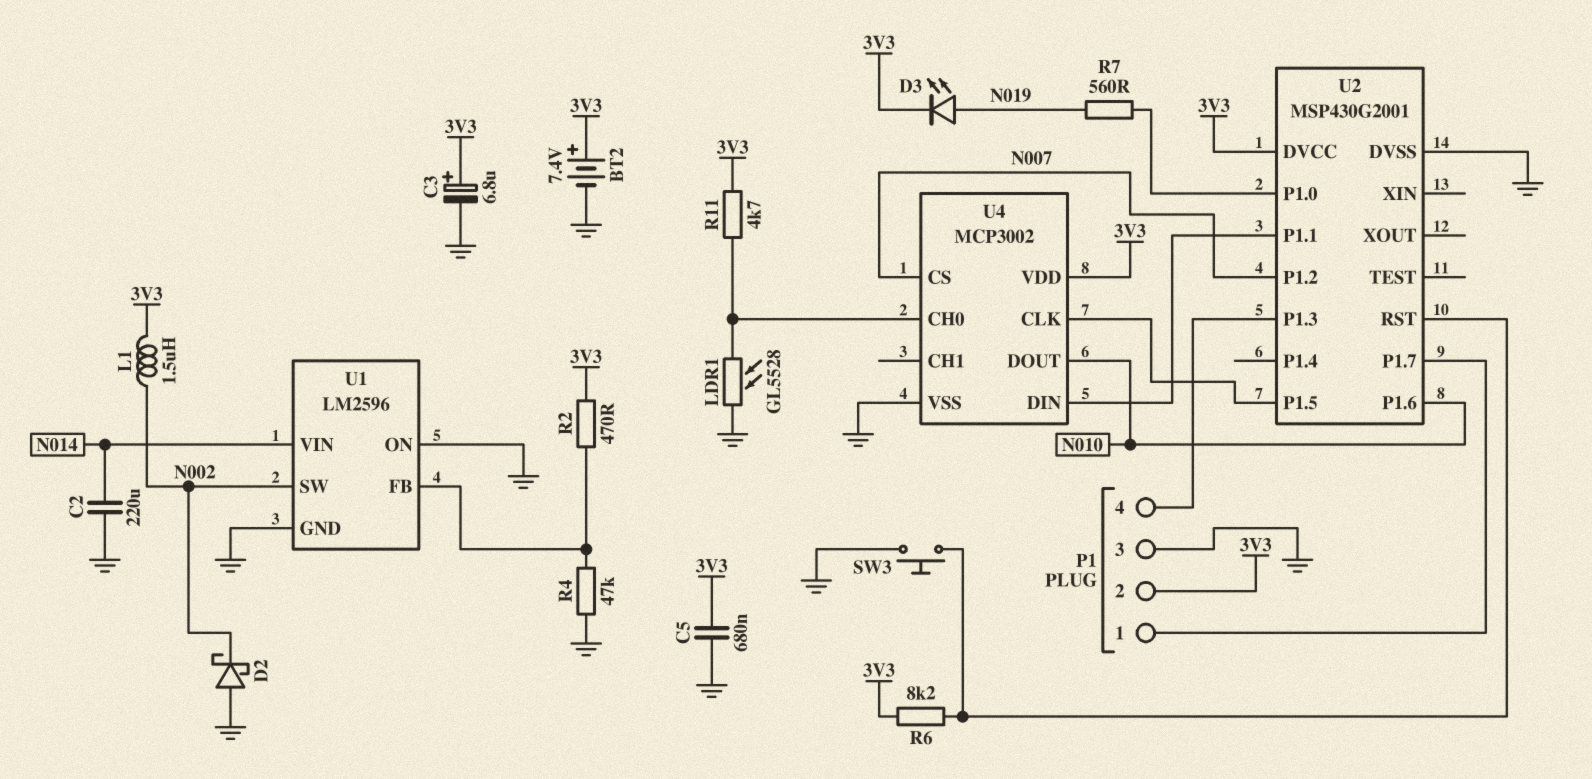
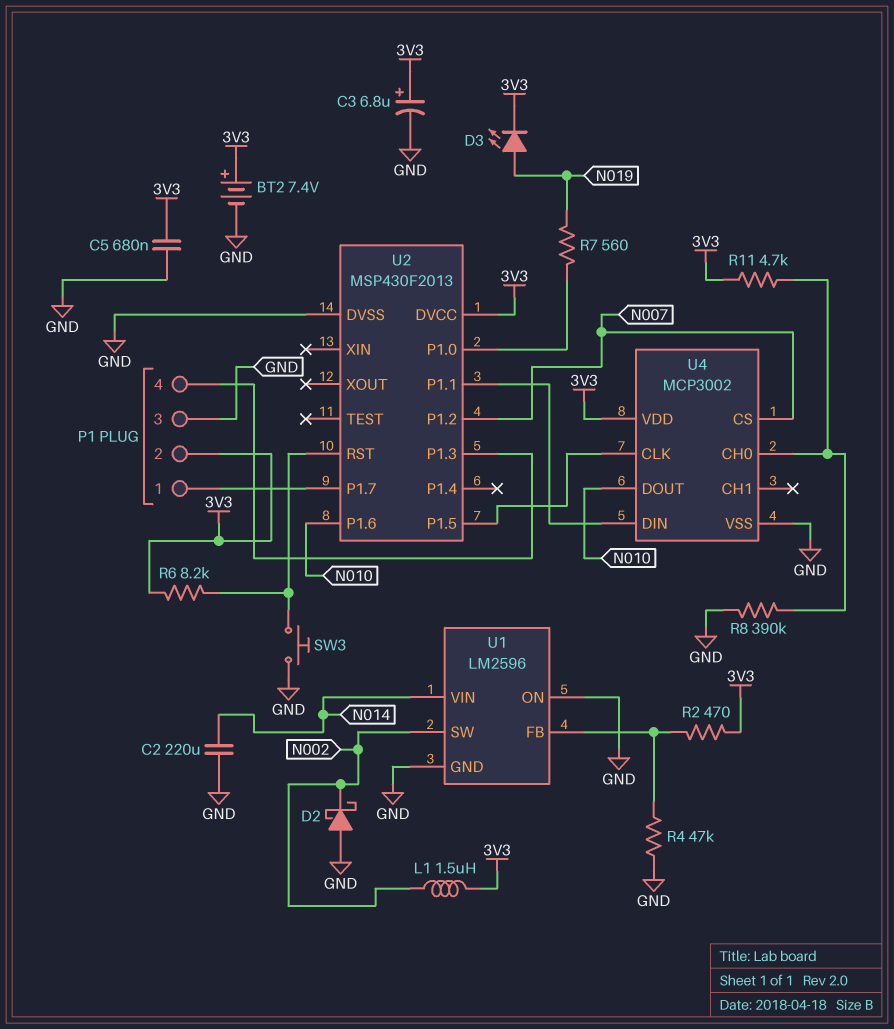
LDR1: GL5528 (GND, U4/CH0) -> none
R8: none -> 390k (GND, U4/CH0)
U2: MSP430G2001 -> MSP430F2013

